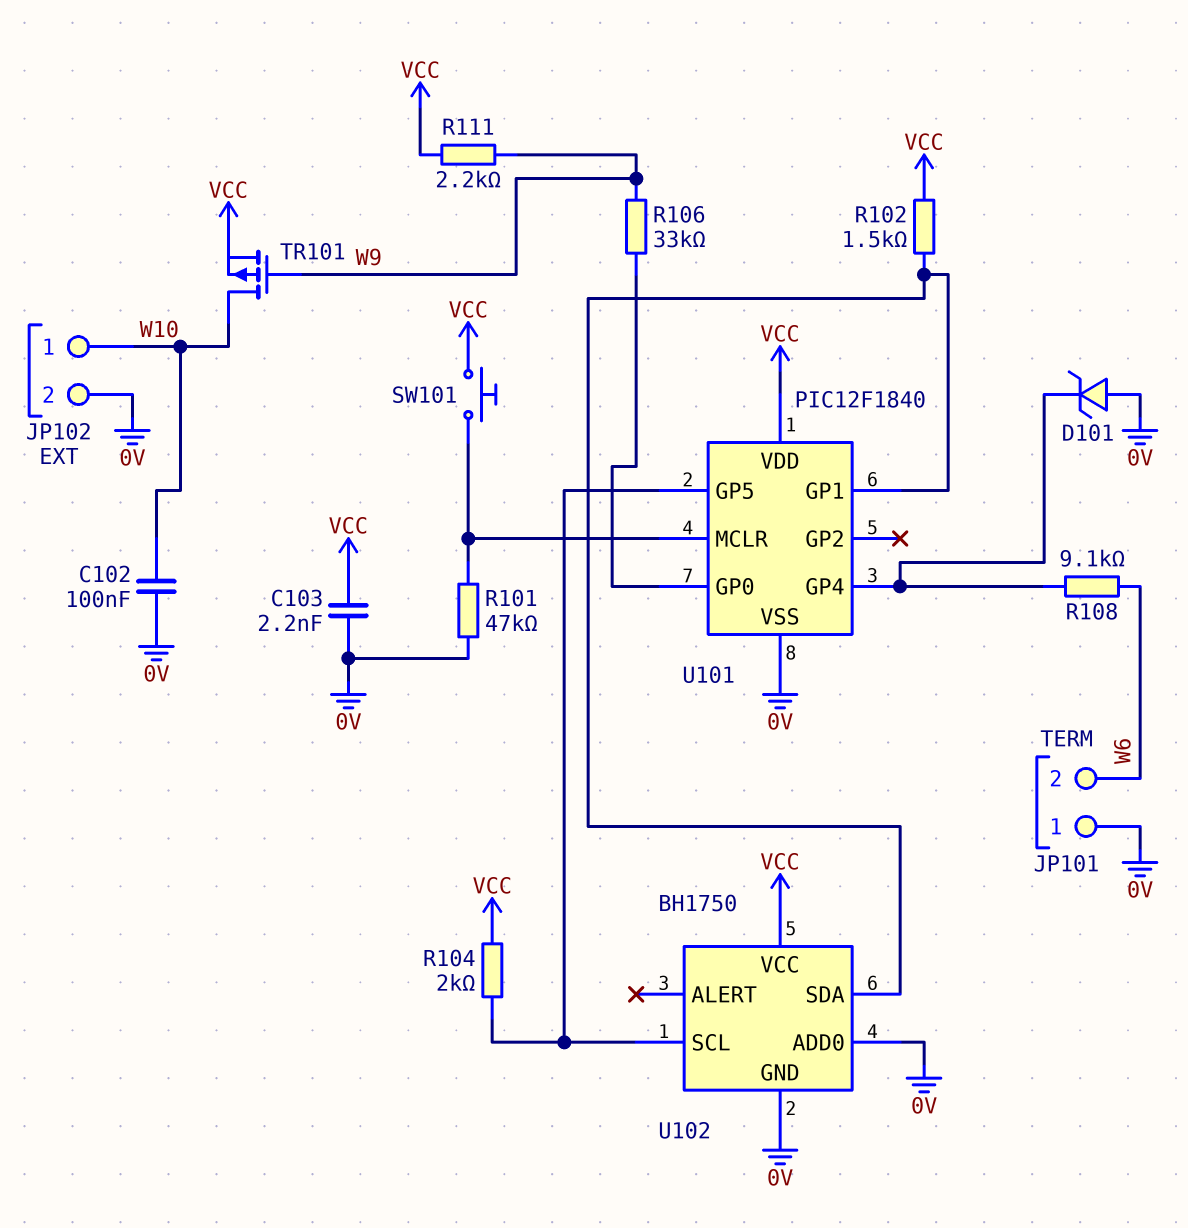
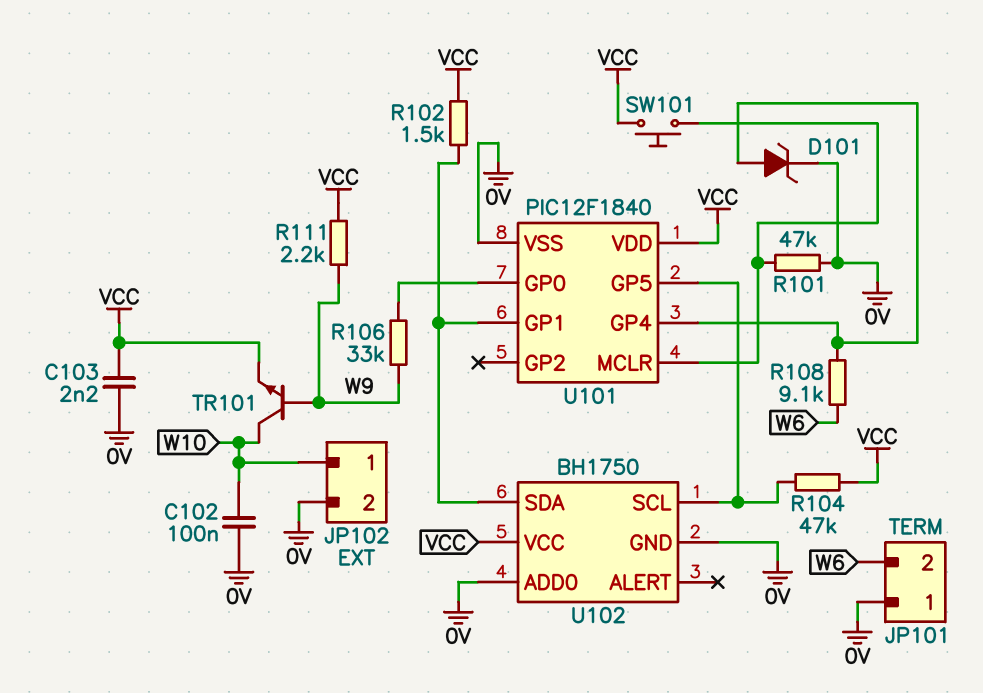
D101: zener (A 0V, K U101/GP4) -> zener (A U101/GP4, K 0V)
R104: 2k (U101/GP5, VCC) -> 47k (U101/GP5, VCC)
TR101: PMOS (G W9, D W10, S VCC) -> NPN (B W9, C W10, E VCC)

